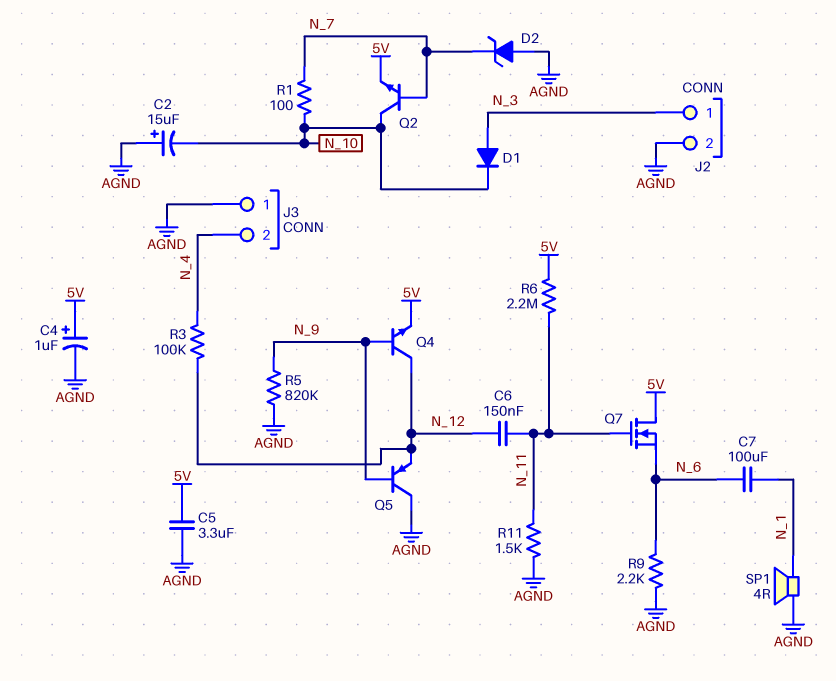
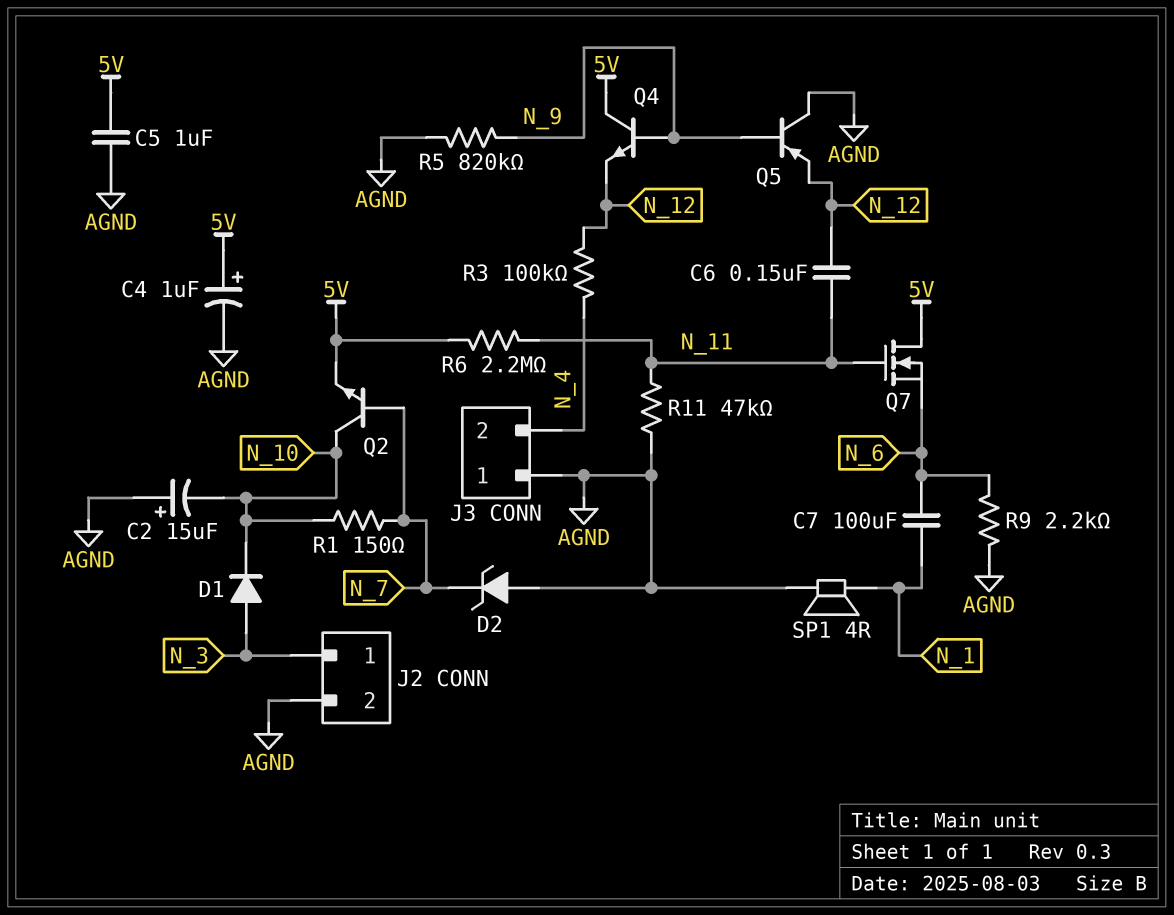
C5: 3.3uF (5V, AGND) -> 1uF (5V, AGND)
Q4: NPN (B N_9, C N_12, E 5V) -> NPN (B N_9, C 5V, E N_12)
R1: 100 (N_7, N_10) -> 150 (N_7, N_10)
R11: 1.5k (AGND, N_11) -> 47k (AGND, N_11)

